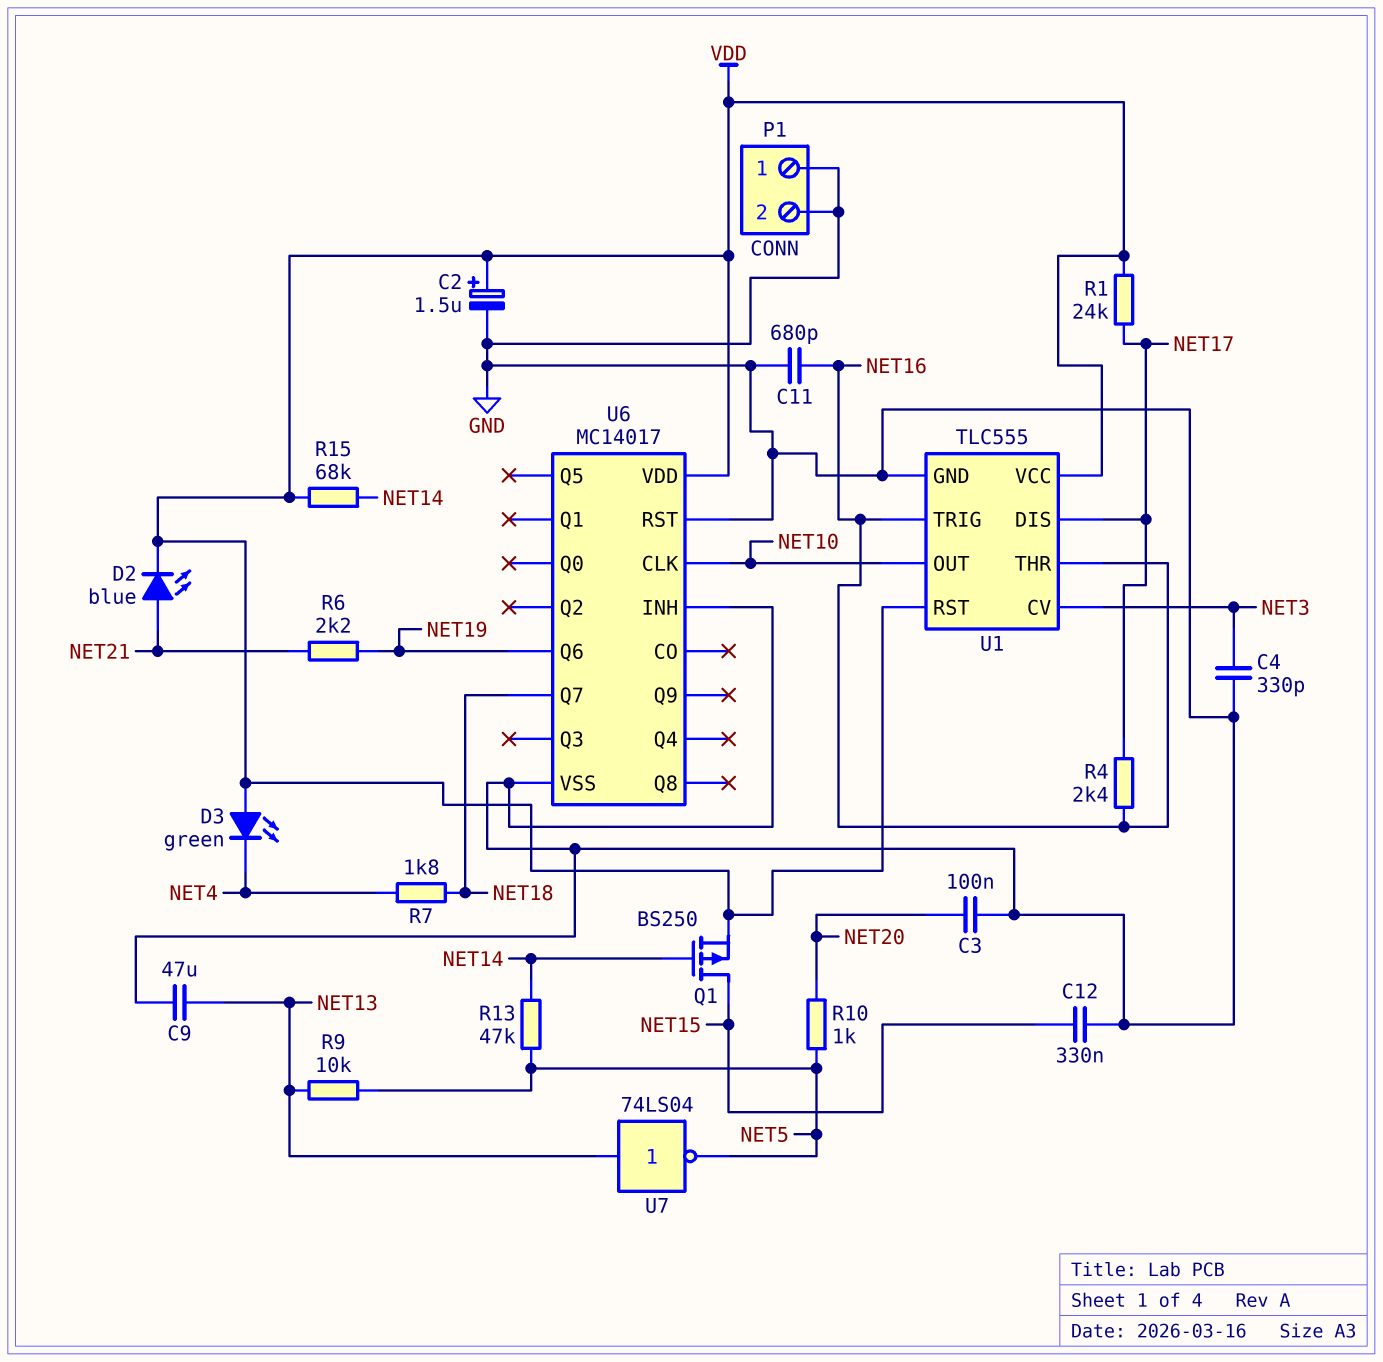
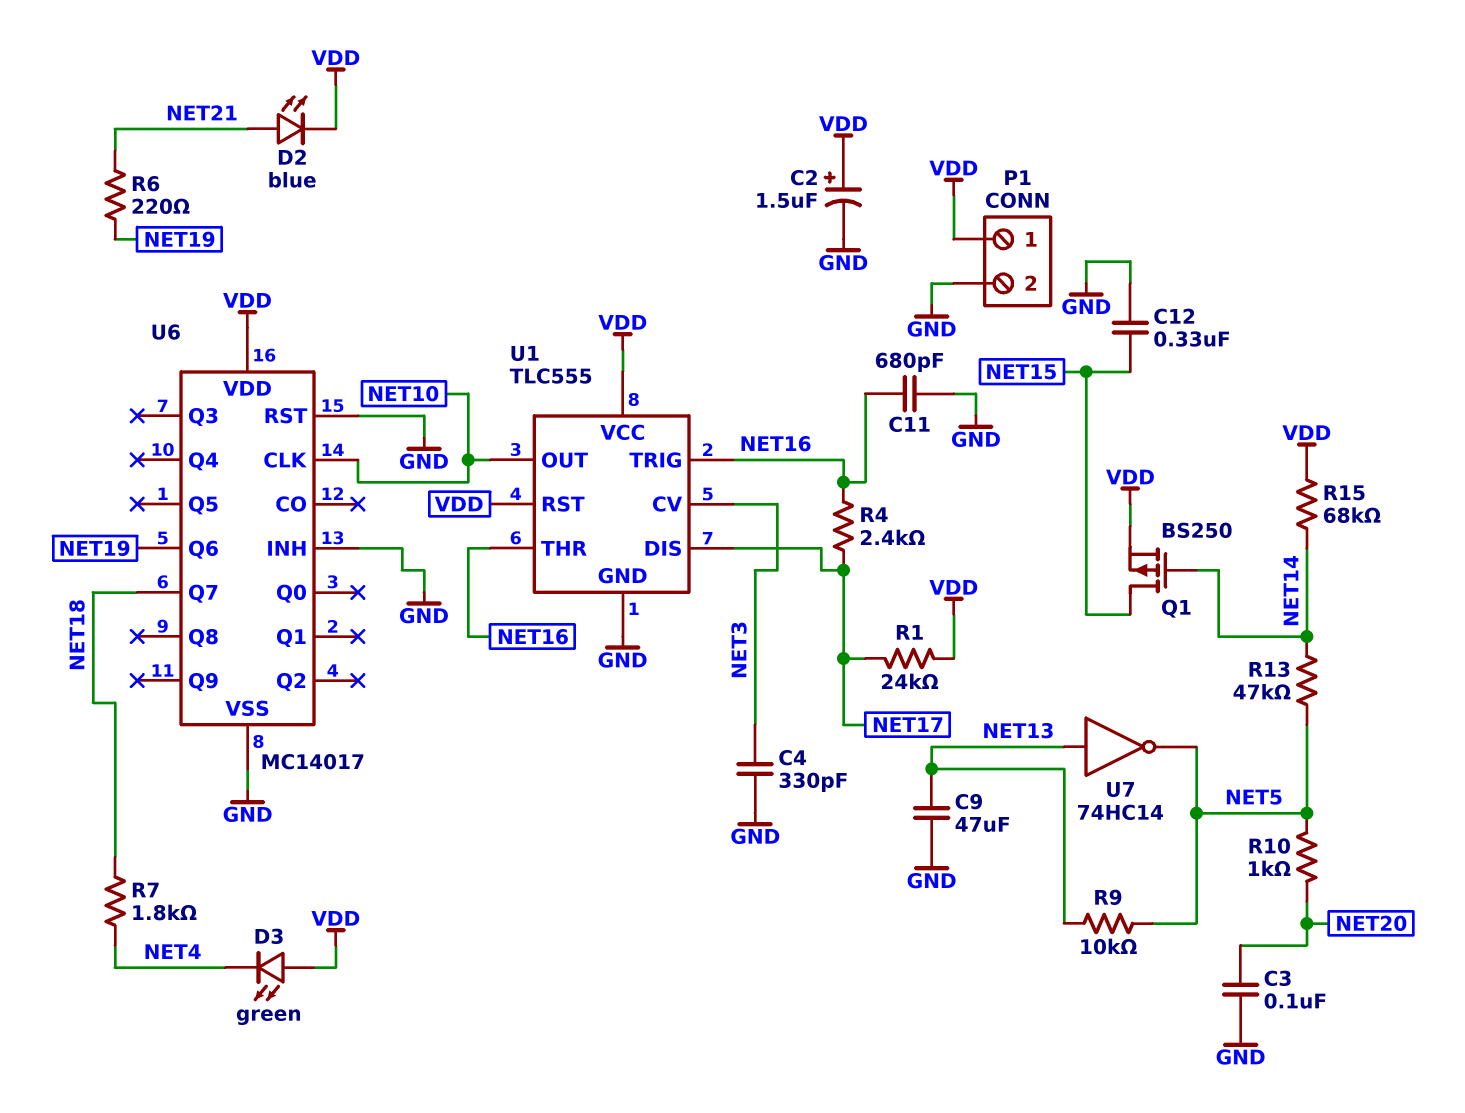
P1 pin 1: GND -> VDD
R6: 2.2k (NET19, NET21) -> 220 (NET19, NET21)
U7: NOT 74LS04 (in NET13, out NET5) -> NOT 74HC14 (in NET13, out NET5)

